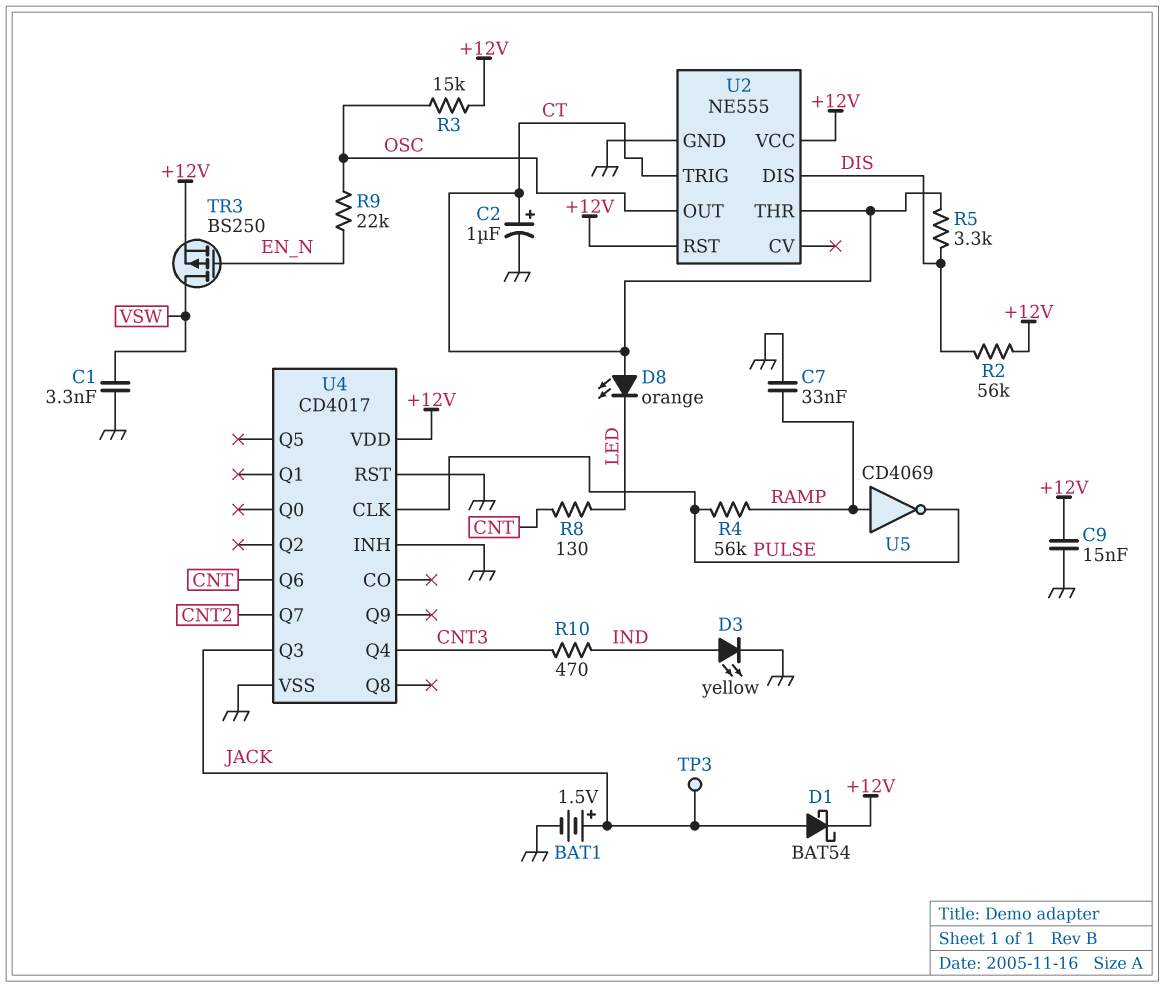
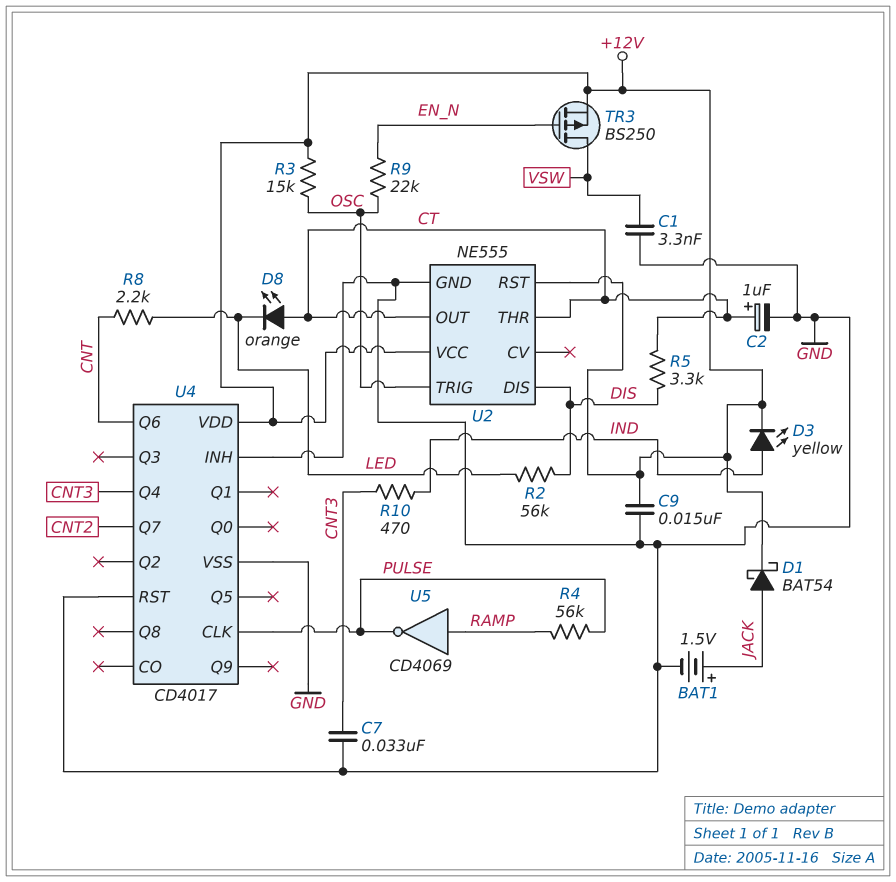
C7: 33nF (GND, RAMP) -> 33nF (CNT3, GND)
D3: LED yellow (A IND, K GND) -> LED yellow (A IND, K +12V)
R2: 56k (+12V, DIS) -> 56k (DIS, LED)
R8: 130 (CNT, LED) -> 2.2k (CNT, LED)
TP3: test point (JACK) -> none
U2 pin OUT: OSC -> CT
U2 pin TRIG: CT -> OSC
U4 pin Q3: JACK -> none

